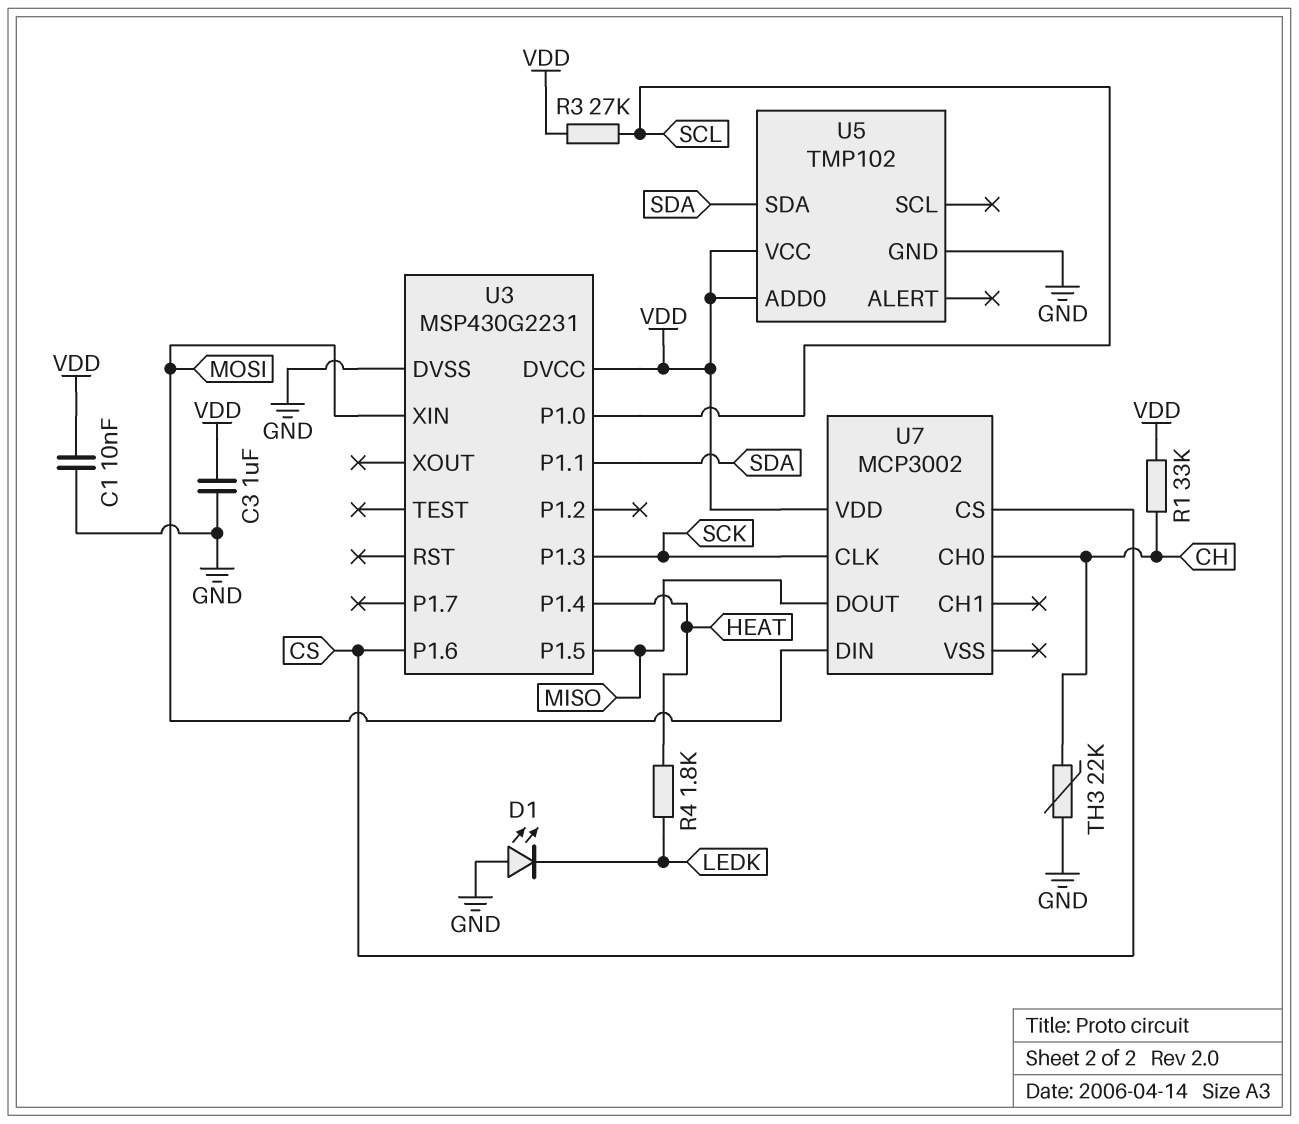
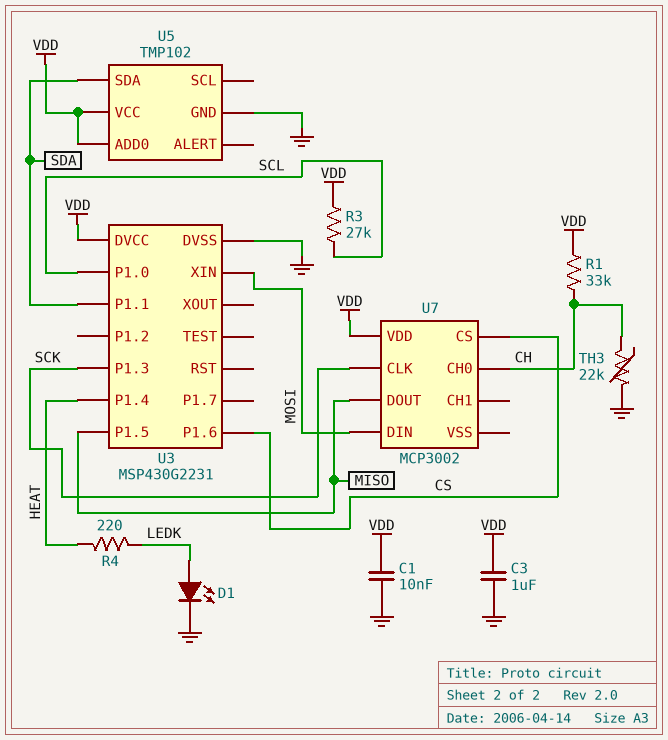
D1: LED (A GND, K LEDK) -> LED (A LEDK, K GND)
R4: 1.8k (HEAT, LEDK) -> 220 (HEAT, LEDK)

